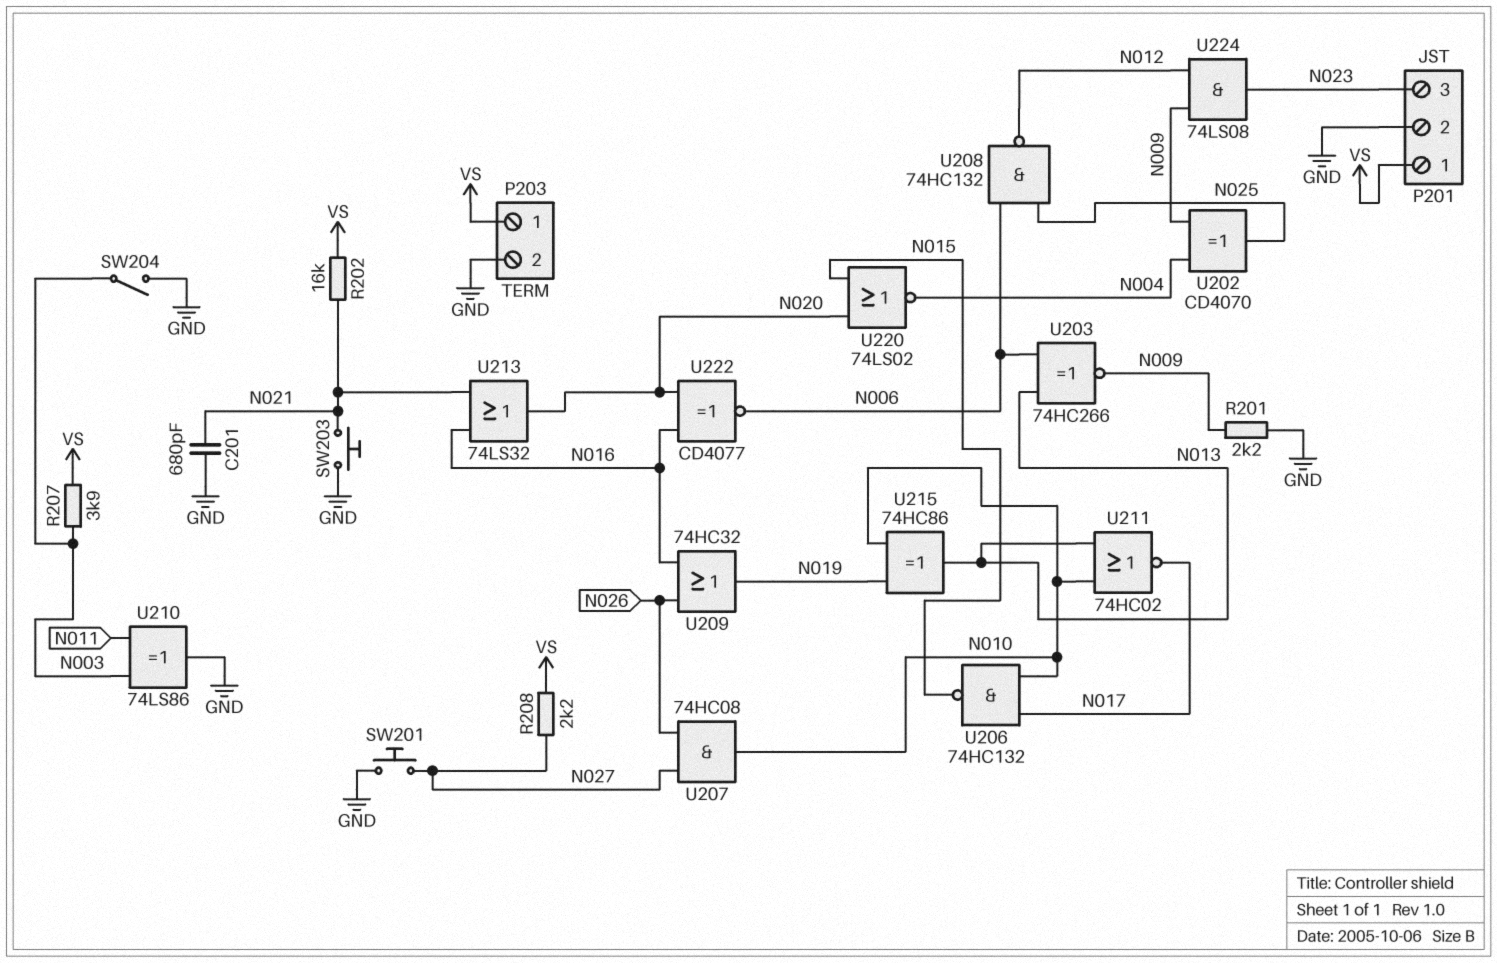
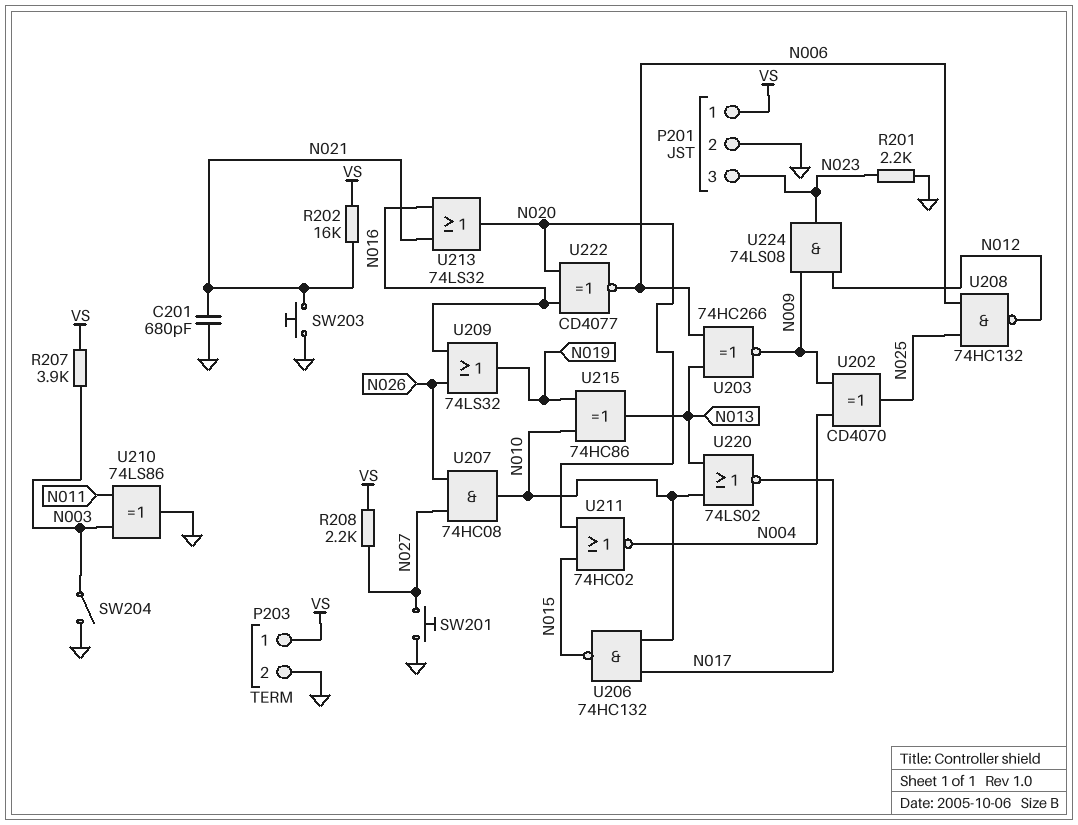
R201: 2.2k (GND, N009) -> 2.2k (GND, N023)
U209: OR 74HC32 (in N016, in N026, out N019) -> OR 74LS32 (in N016, in N026, out N019)
U211: NOR 74HC02 (in N010, in N013, out N017) -> NOR 74HC02 (in N015, in N020, out N004)
U220: NOR 74LS02 (in N015, in N020, out N004) -> NOR 74LS02 (in N010, in N013, out N017)

